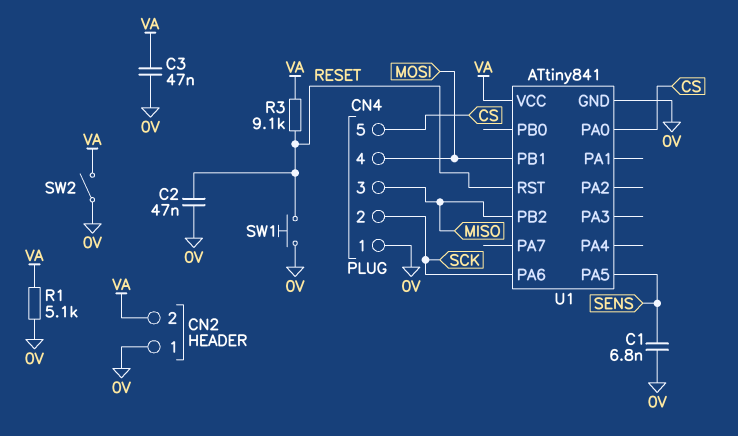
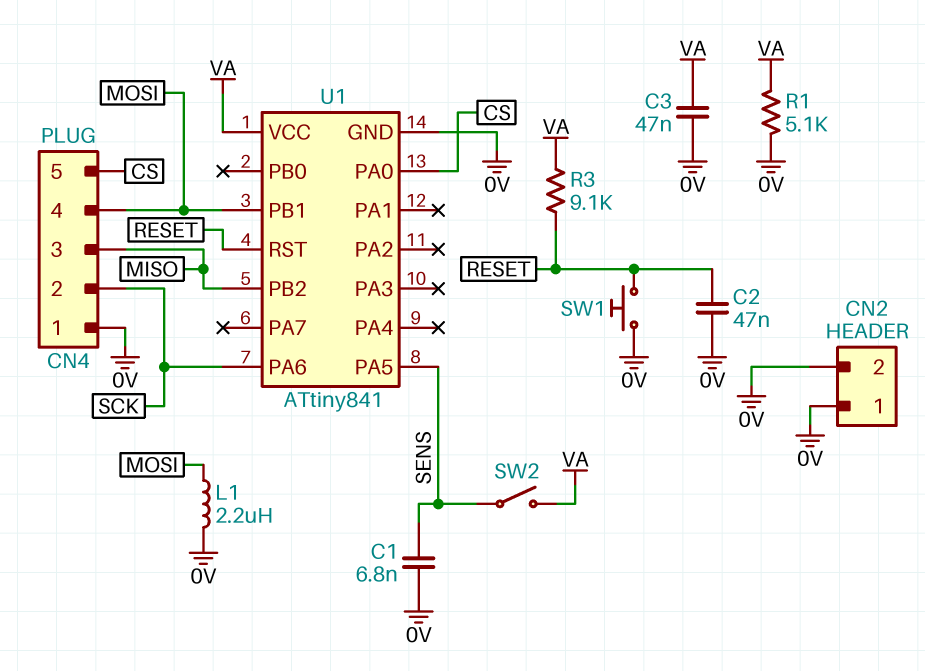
CN2 pin 2: VA -> 0V
L1: none -> 2.2uH (0V, MOSI)
SW2: switch (0V, VA) -> switch (SENS, VA)

